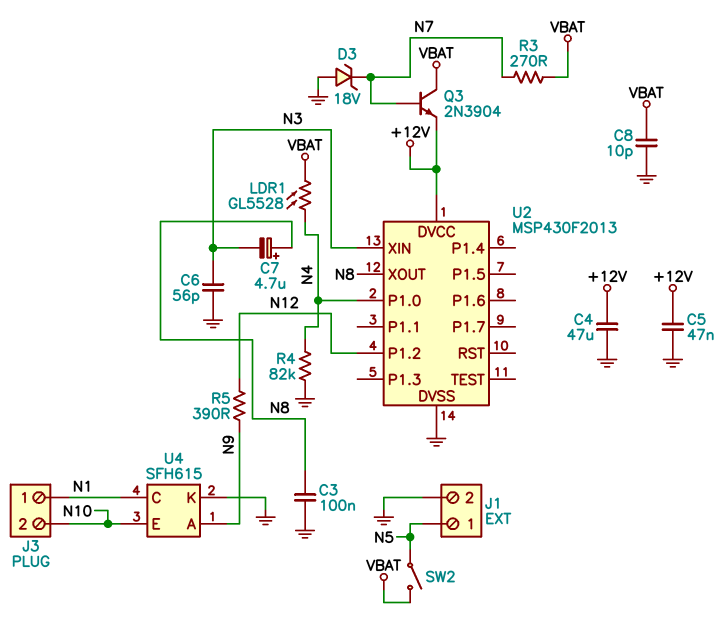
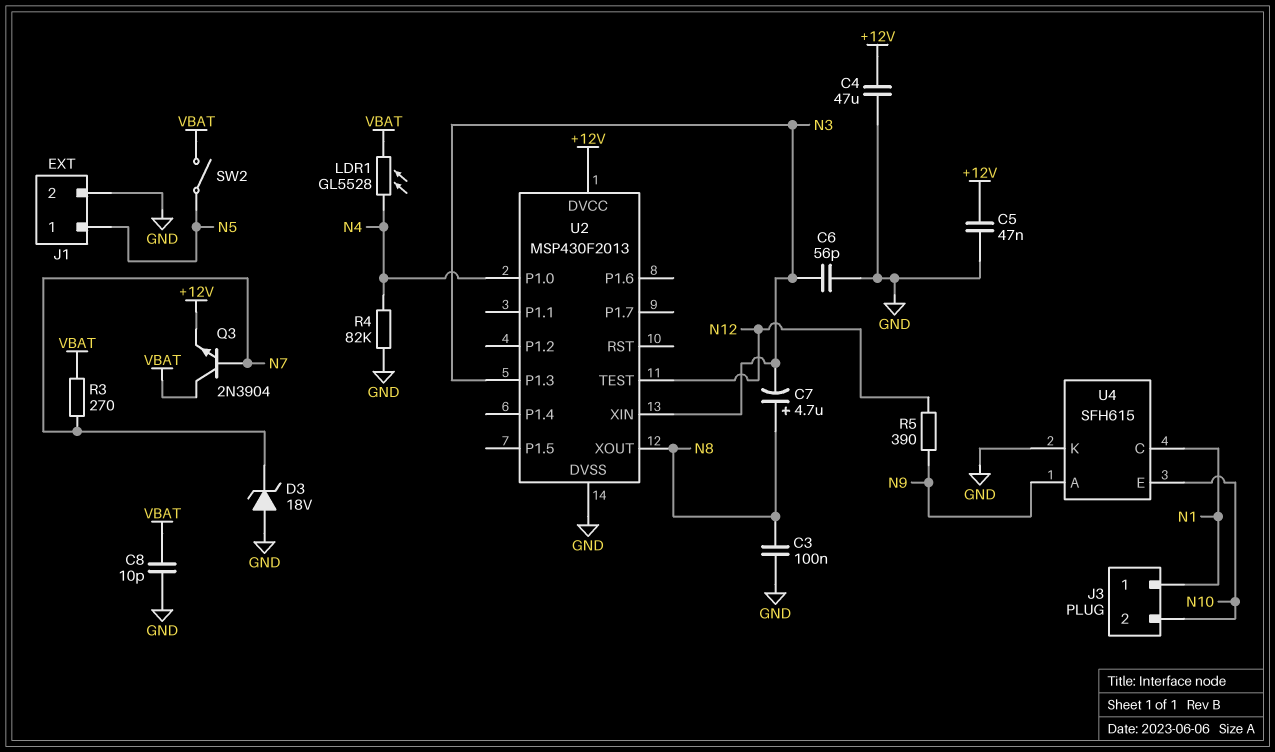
U2 pin P1.2: N12 -> none
U2 pin P1.3: none -> N3
U2 pin TEST: none -> N12

